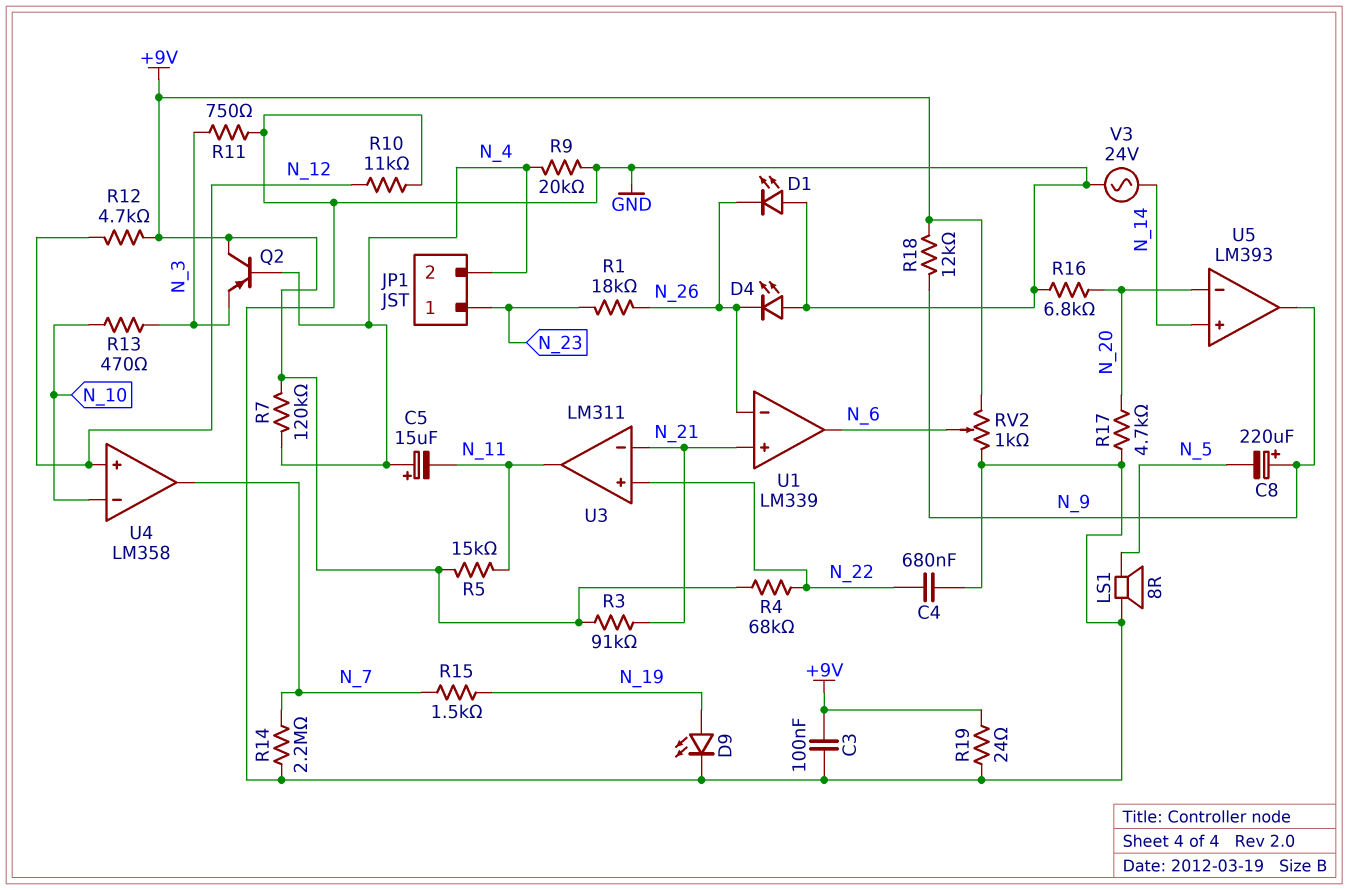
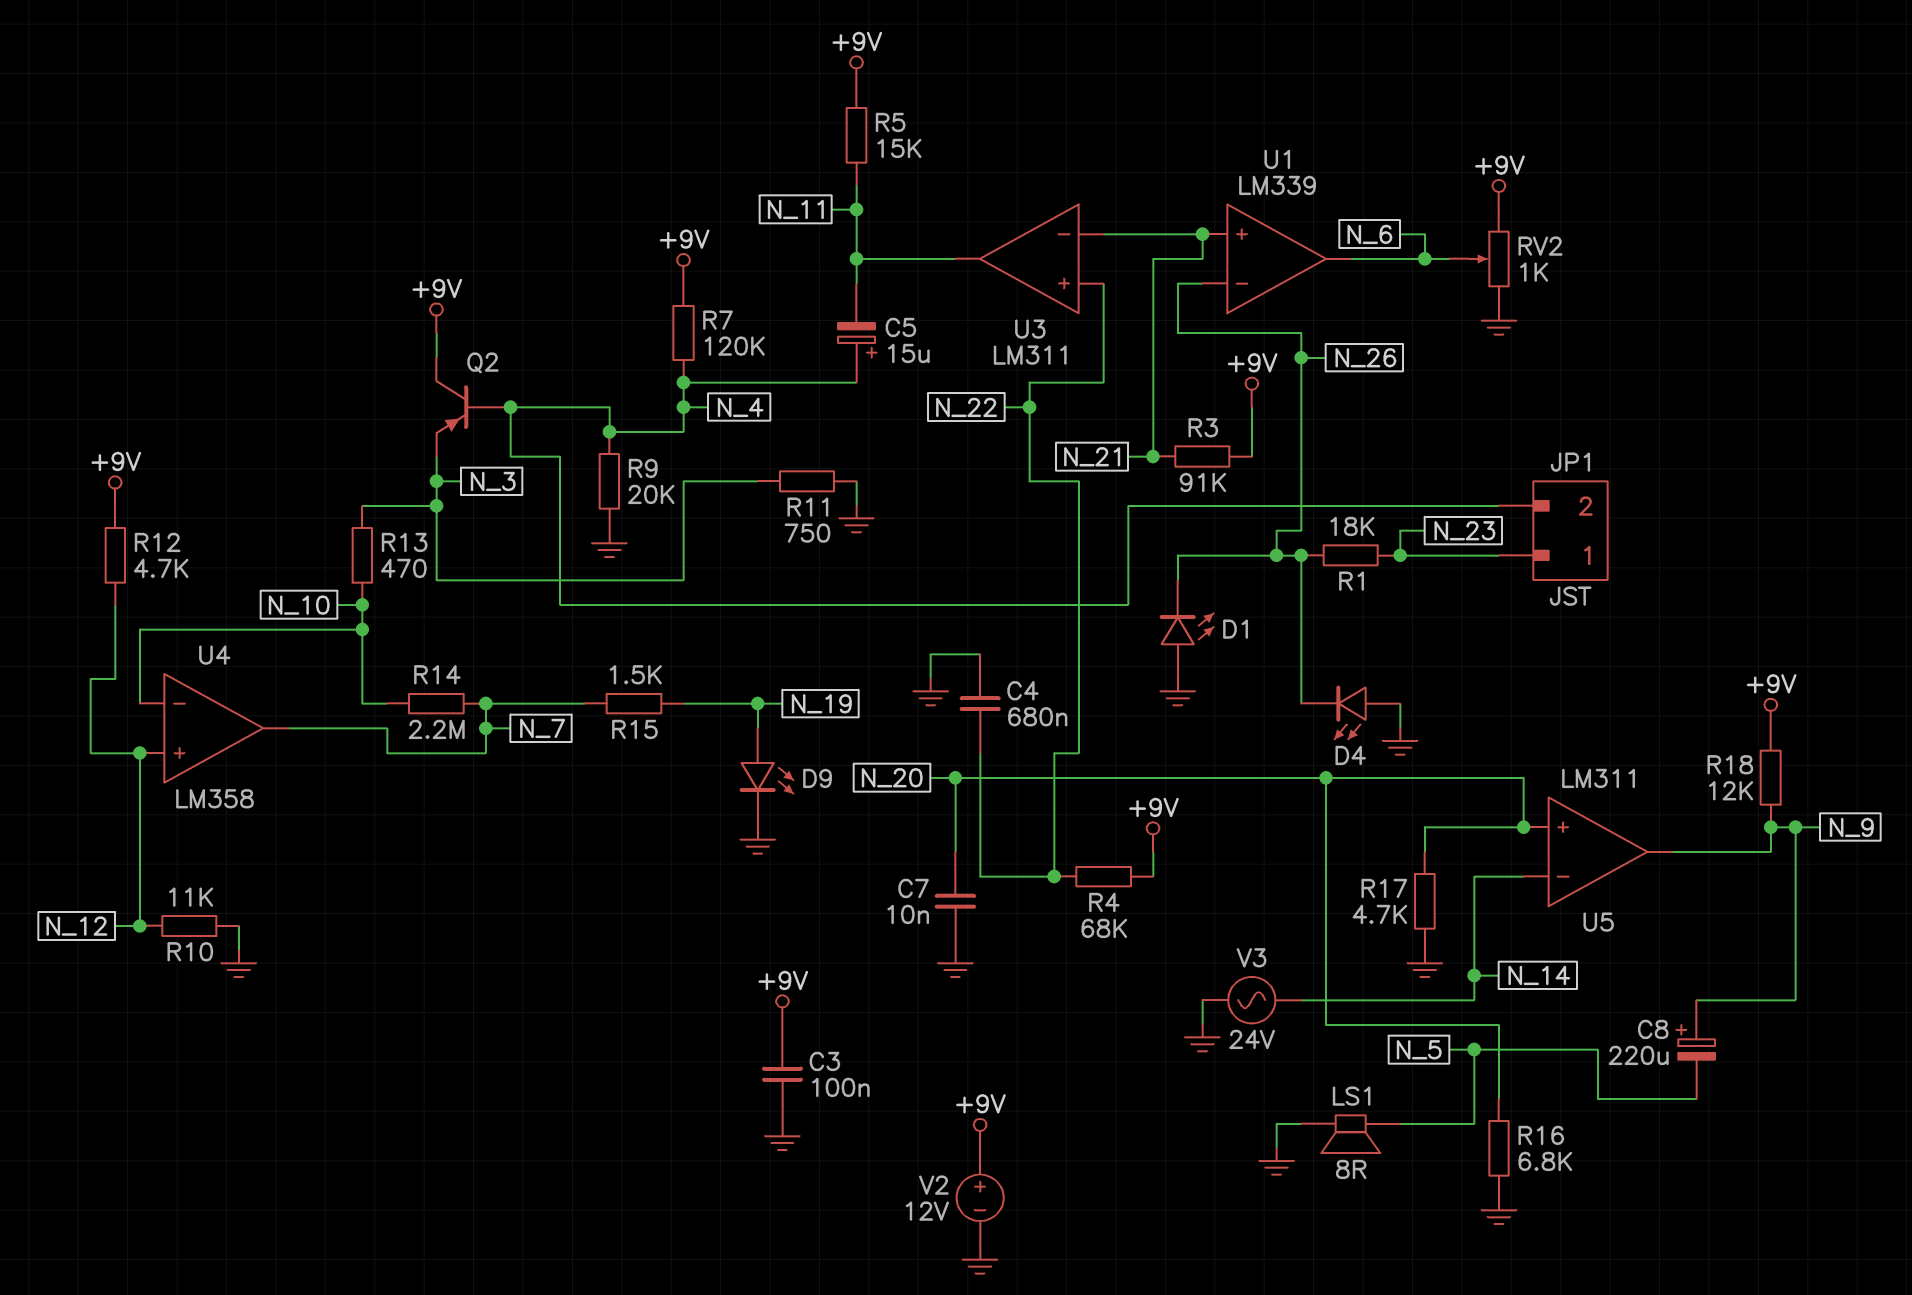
C7: none -> 10nF (GND, N_20)
R14: 2.2M (GND, N_7) -> 2.2M (N_7, N_10)
R19: 24 (+9V, GND) -> none
U5: LM393 -> LM311
U5 pin in+: N_14 -> N_20
U5 pin in-: N_20 -> N_14
V2: none -> 12V (plus +9V, minus GND)

